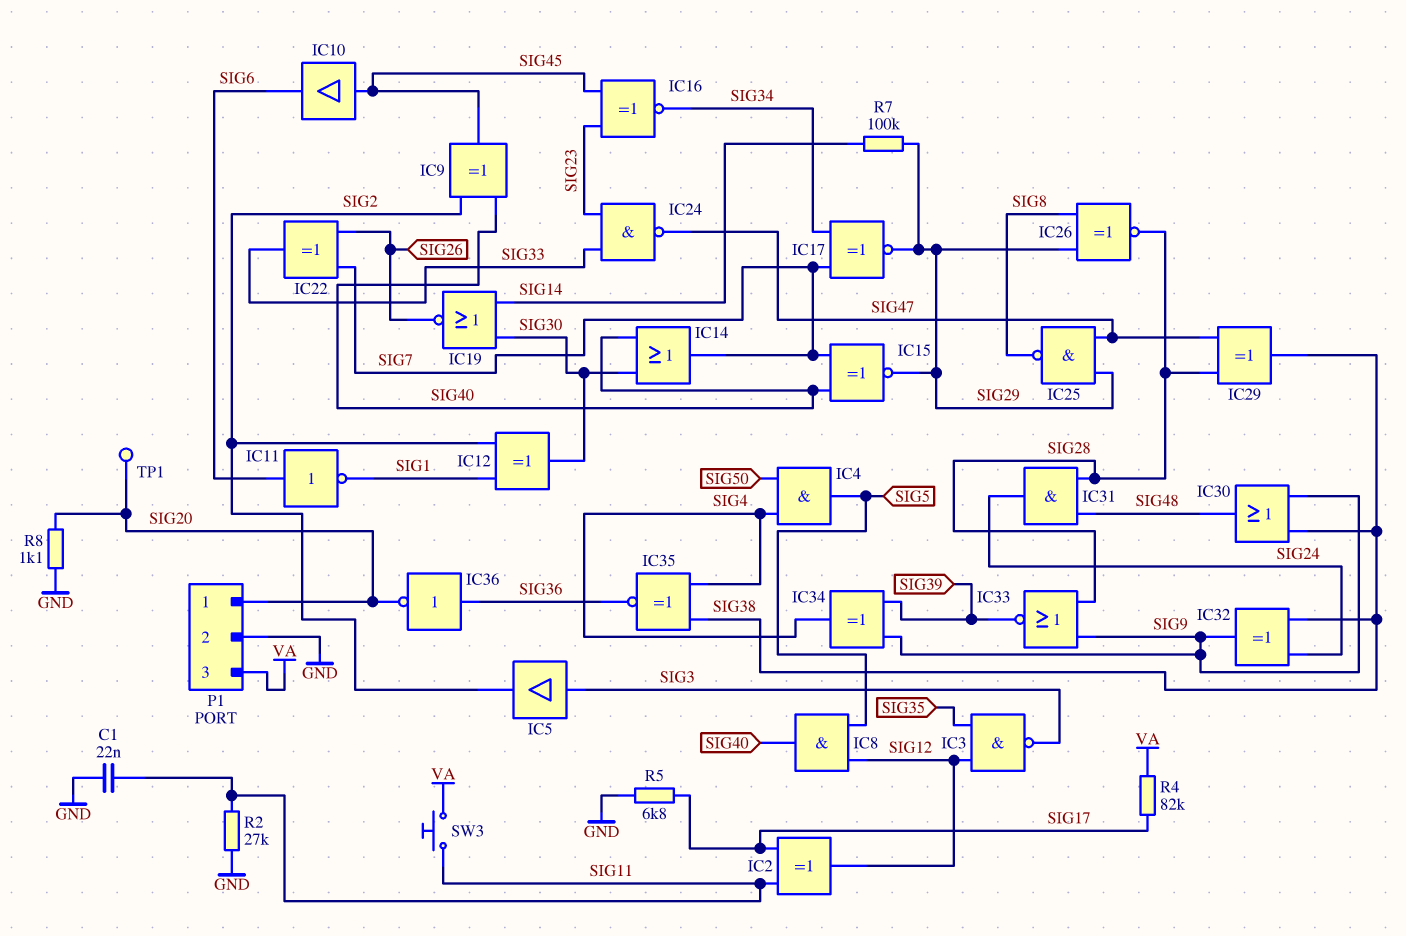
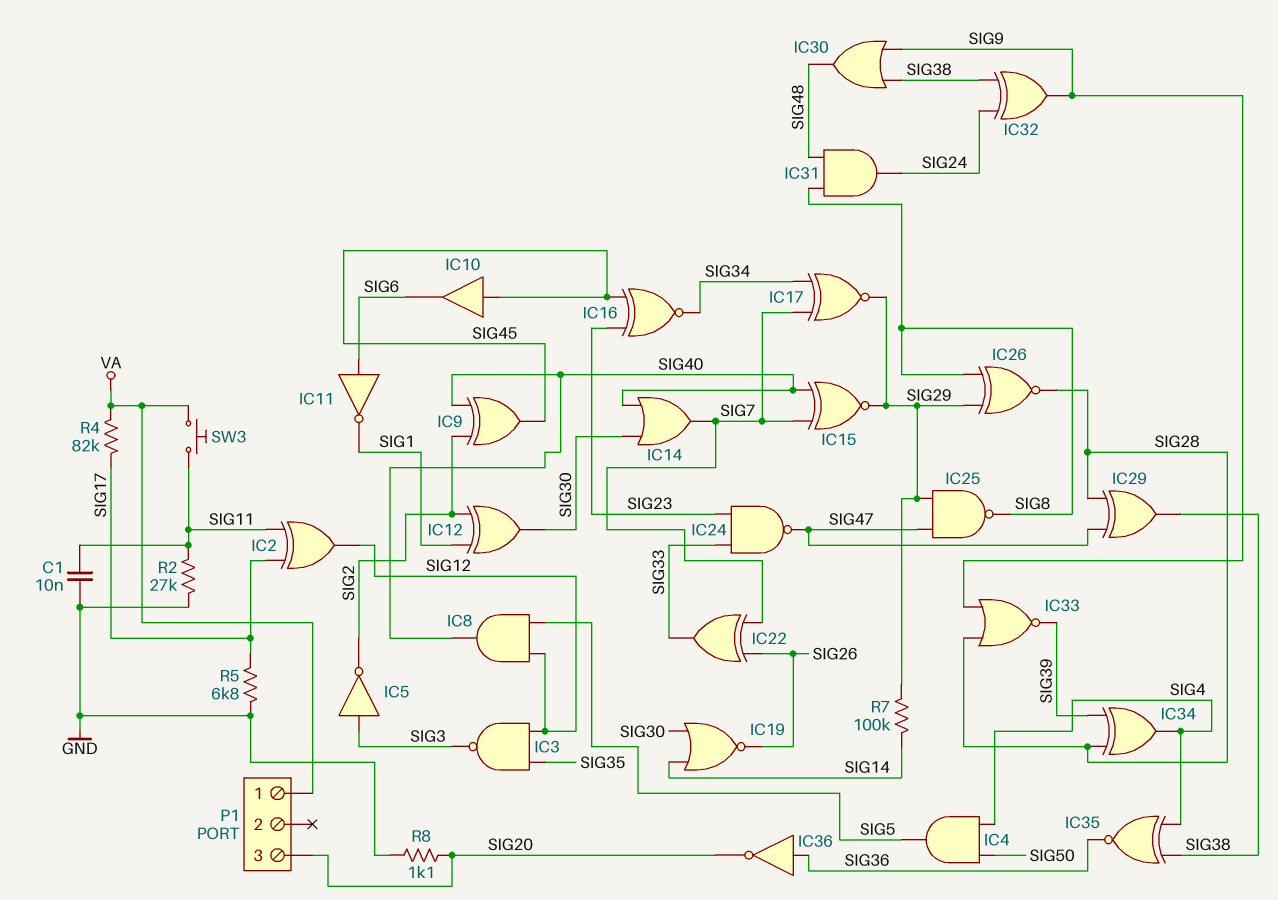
C1: 22nF (GND, SIG11) -> 10nF (GND, SIG11)
IC5: buffer (in SIG3, out SIG2) -> NOT (in SIG3, out SIG2)
IC31: AND (in SIG28, in SIG48, out SIG24) -> AND (in SIG8, in SIG48, out SIG24)
IC34: XOR (in SIG9, in SIG39, out SIG4) -> XOR (in SIG28, in SIG39, out SIG4)
P1 pin 1: SIG20 -> VA
P1 pin 2: GND -> none
P1 pin 3: VA -> SIG20
TP1: test point (SIG20) -> none

